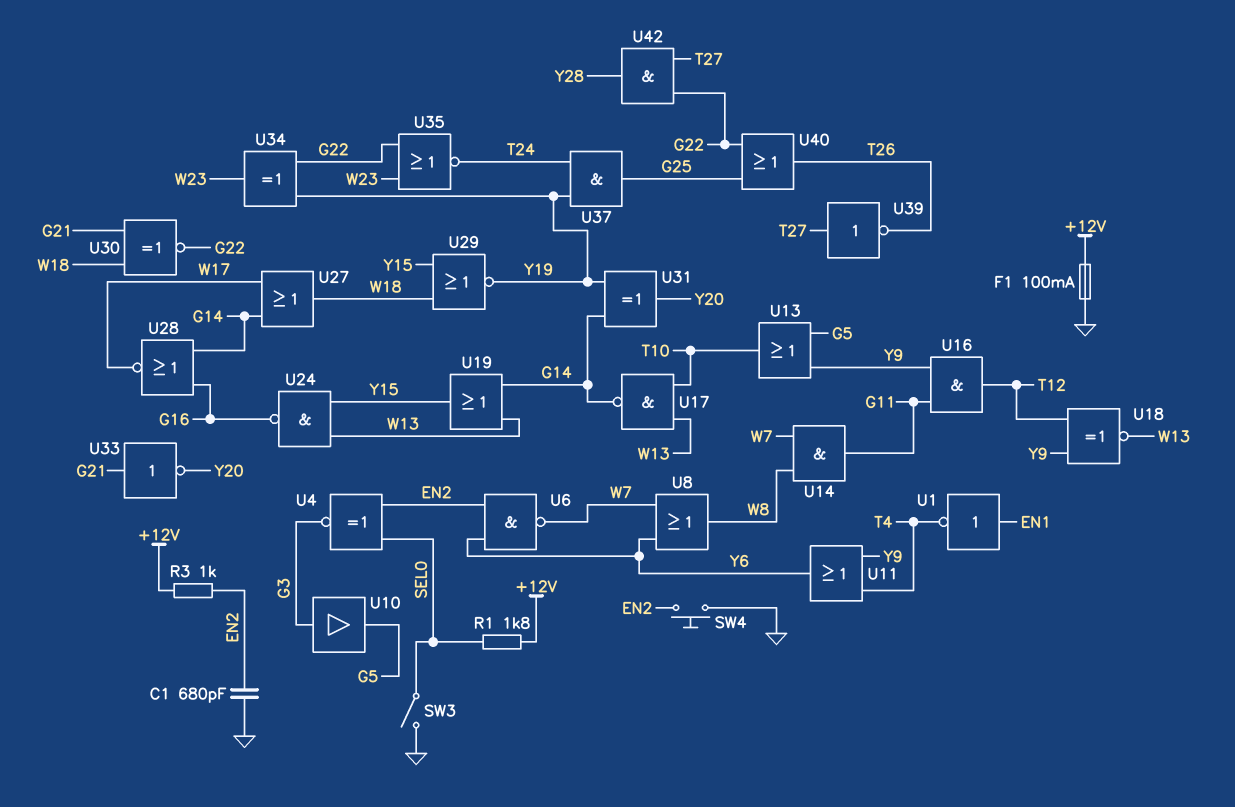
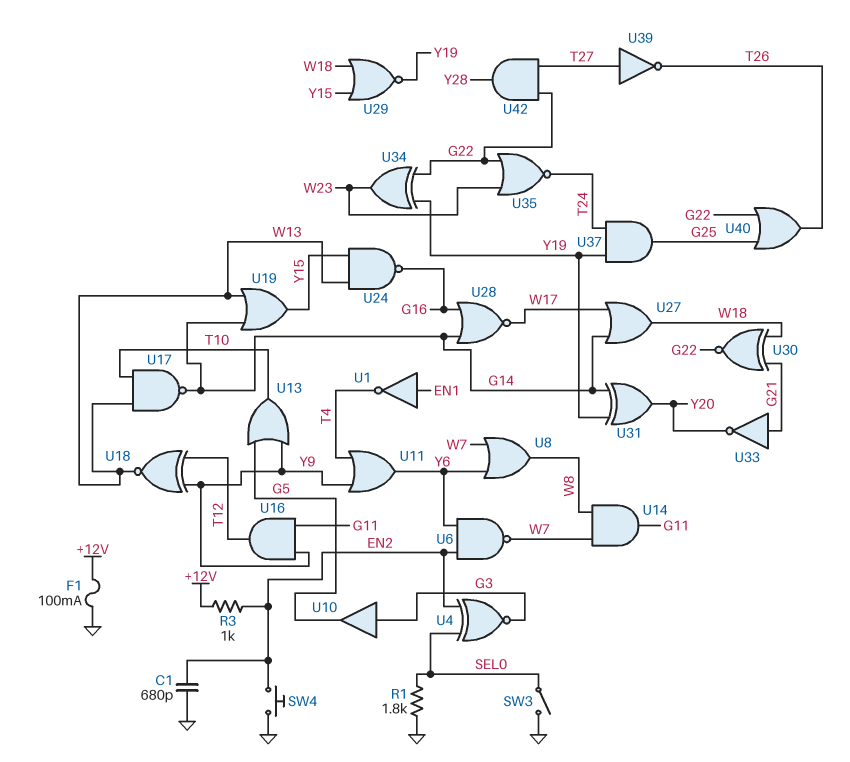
R1: 1.8k (+12V, SEL0) -> 1.8k (GND, SEL0)

